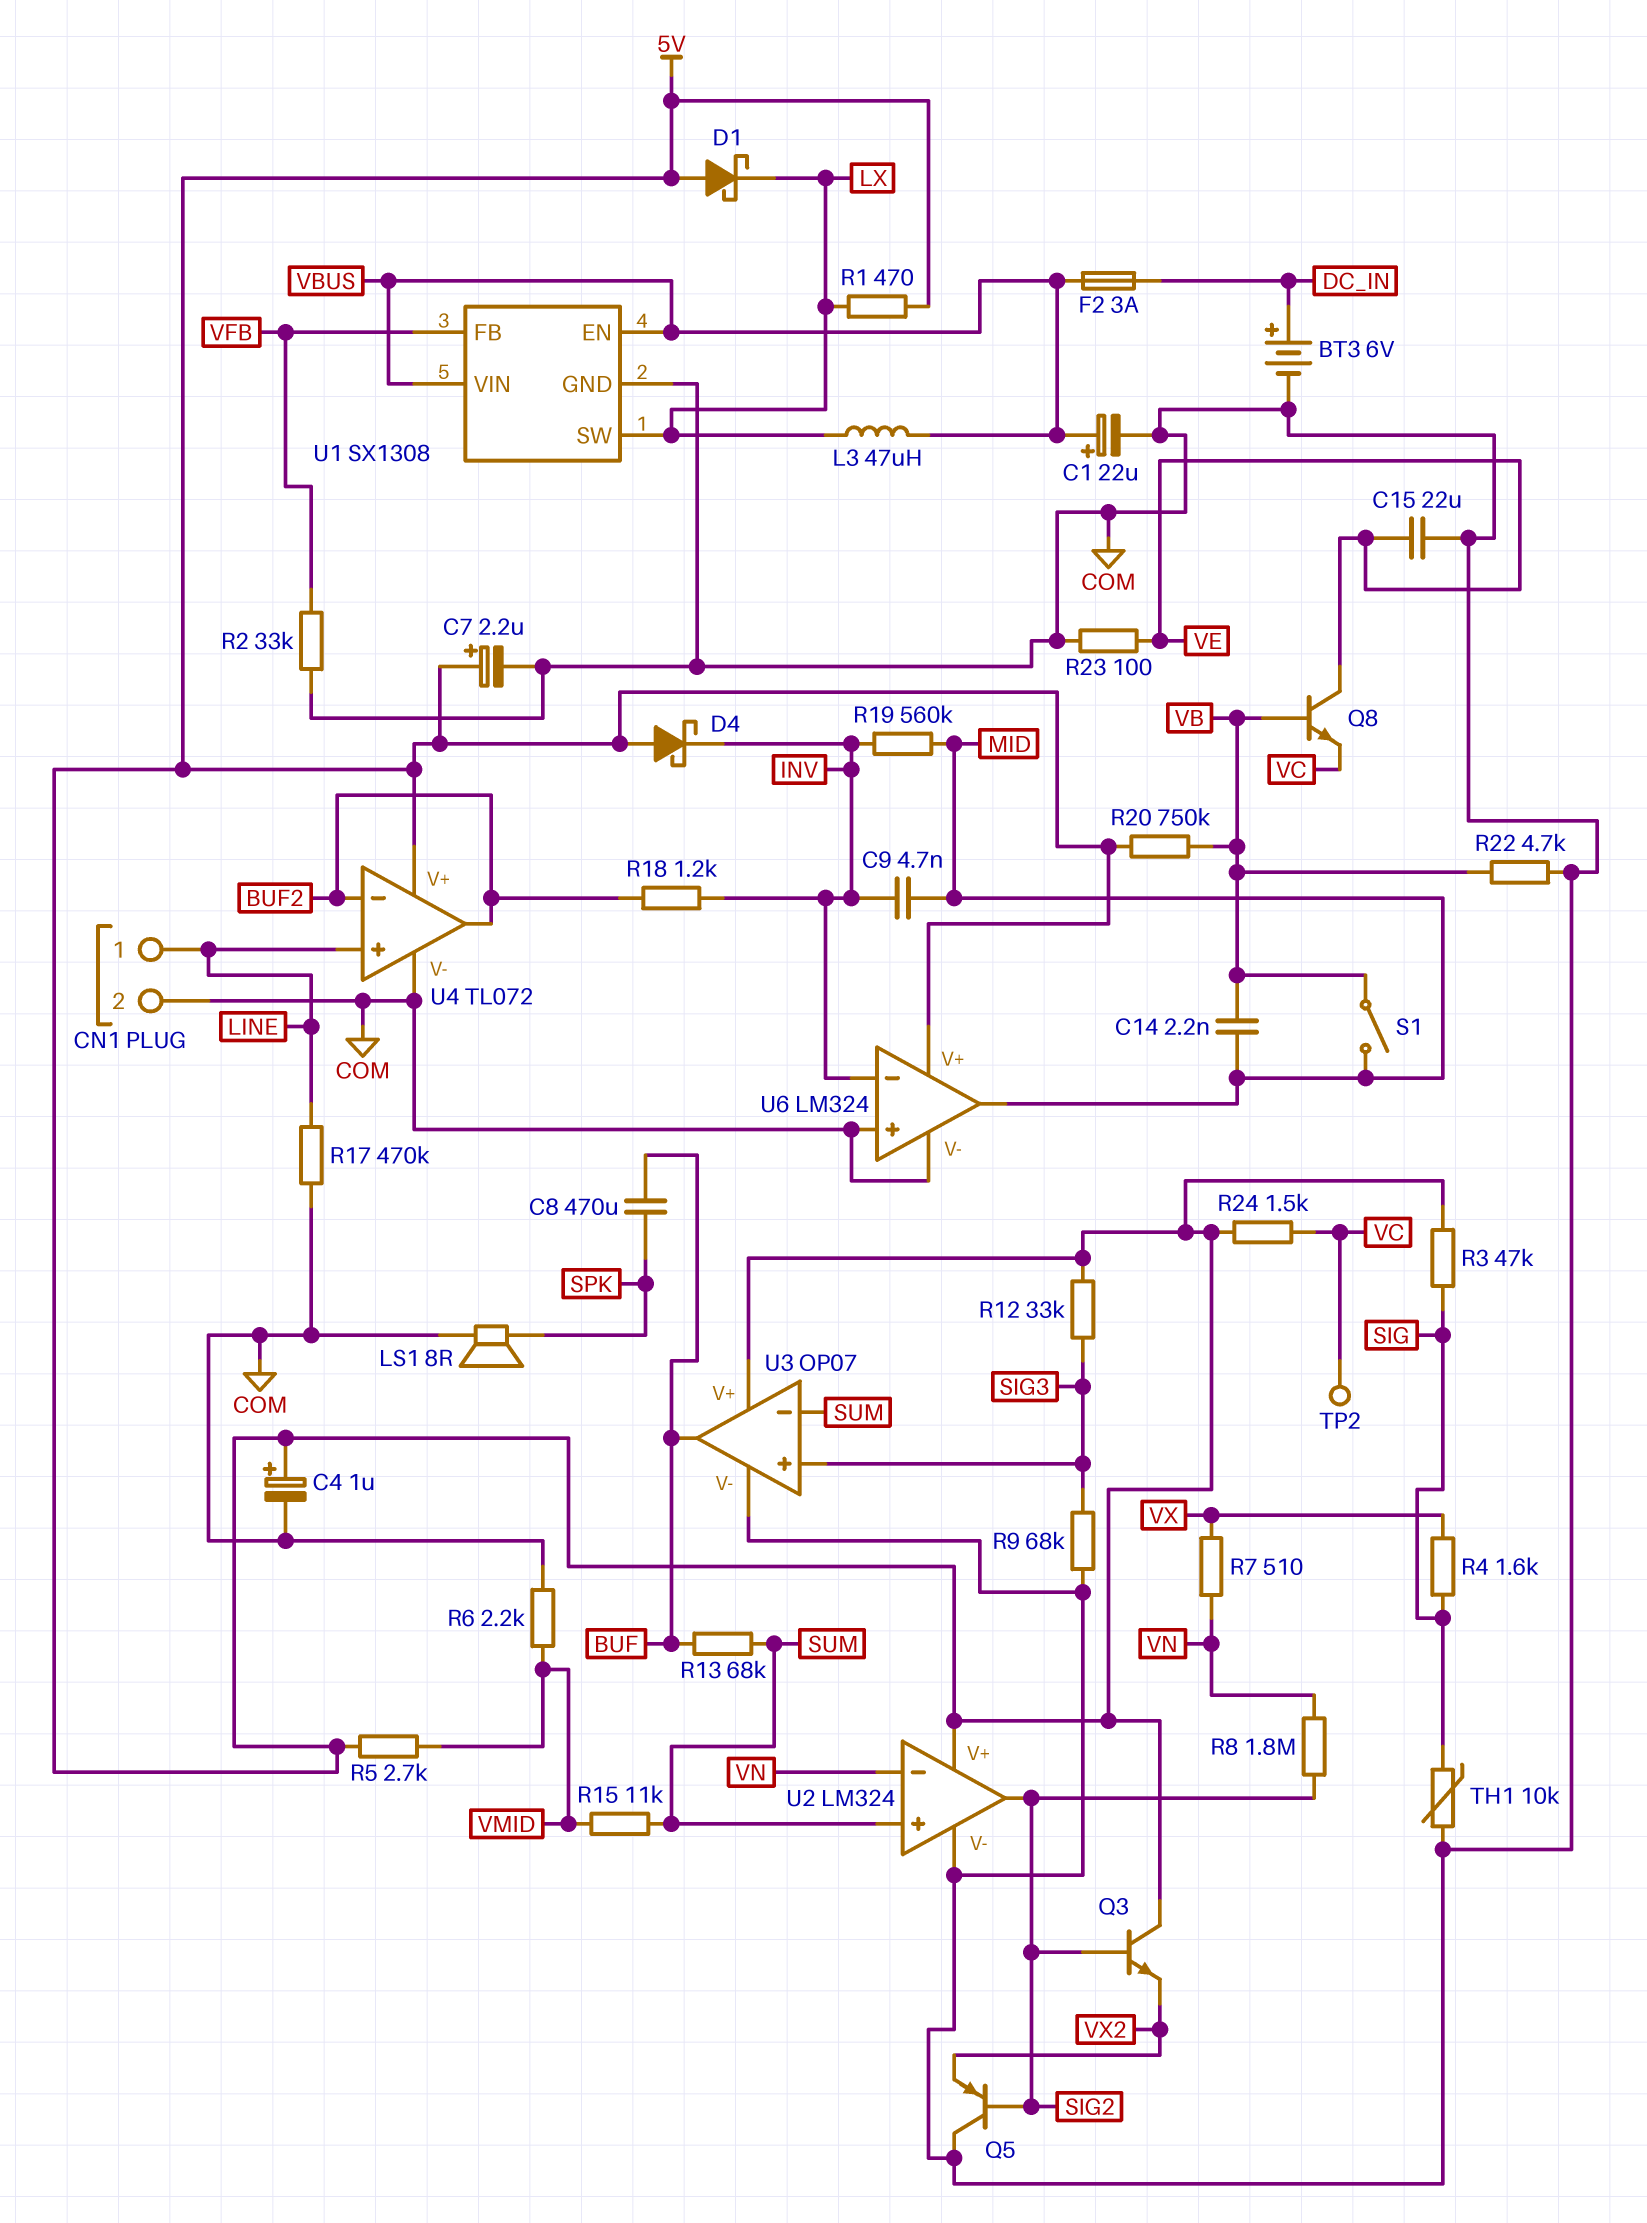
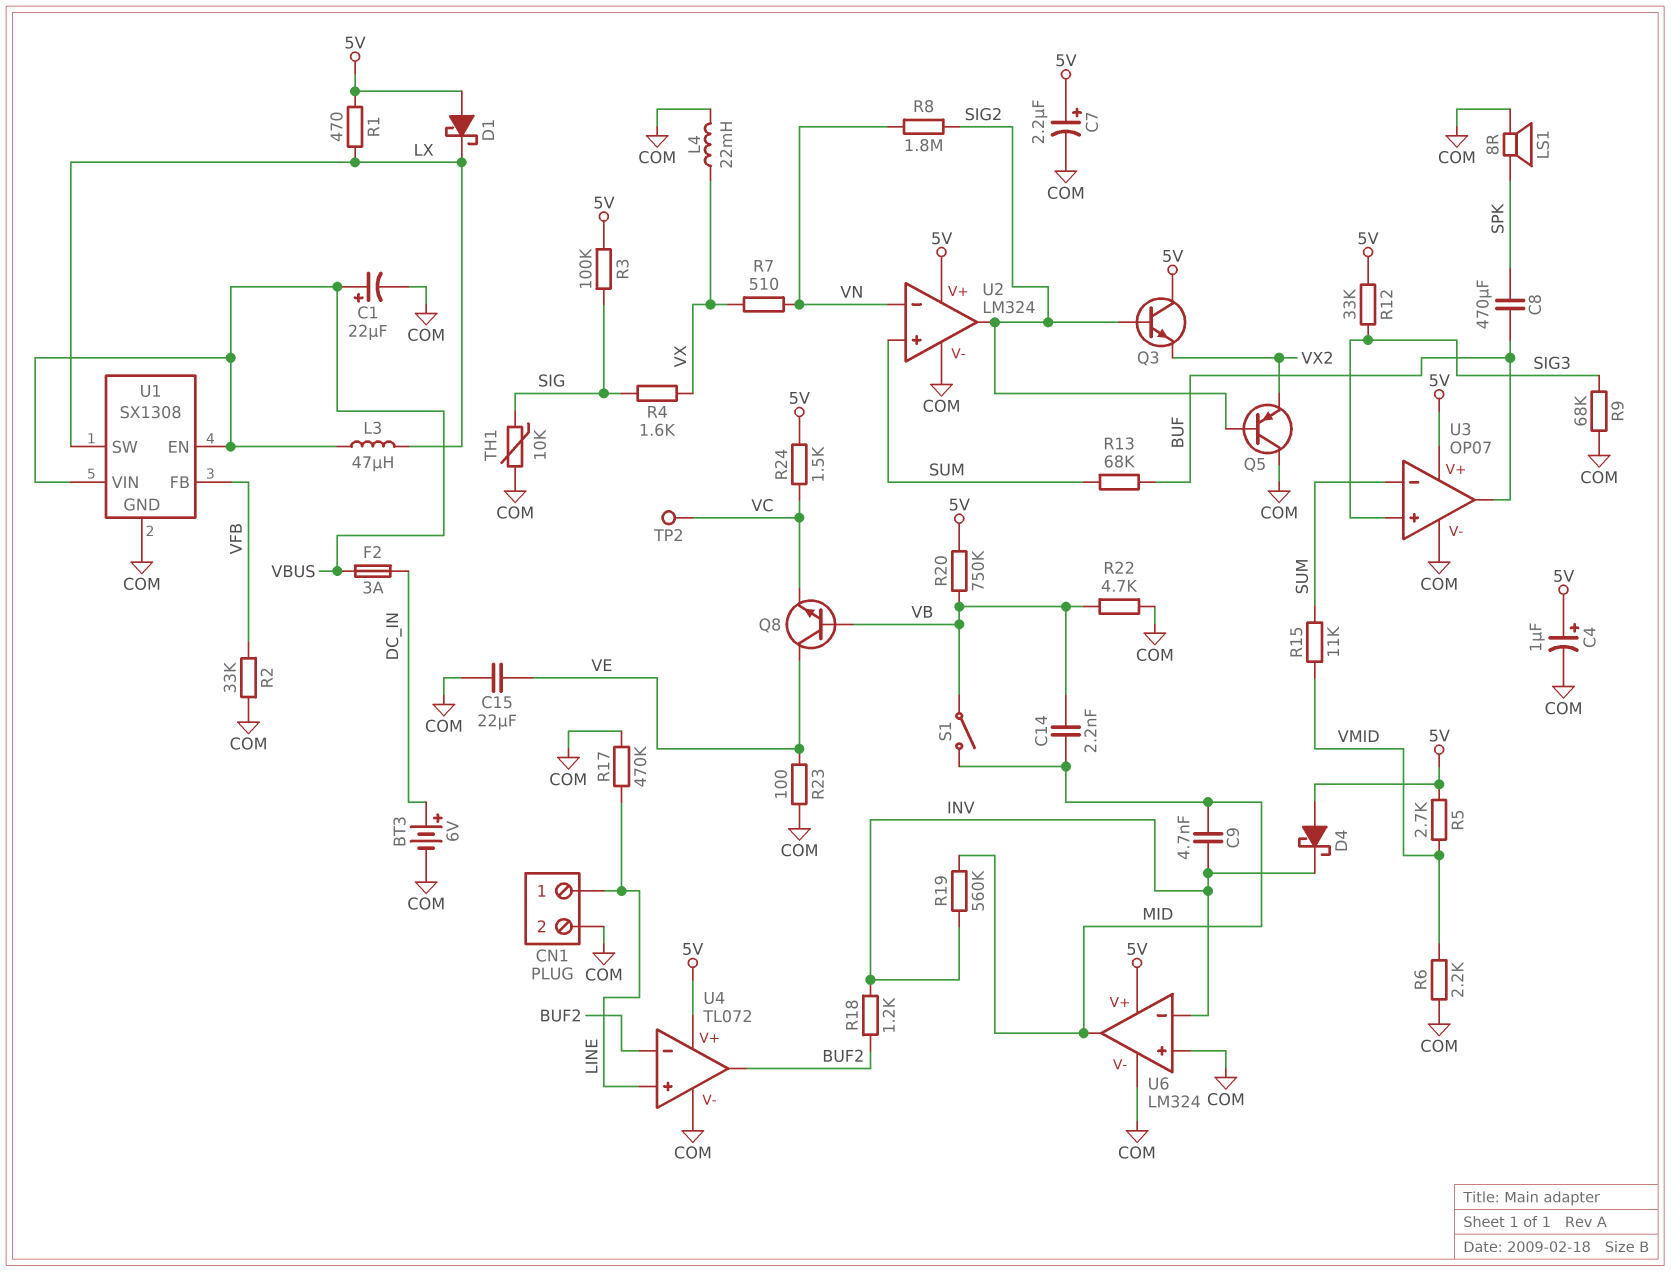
L4: none -> 22mH (COM, VX)
R3: 47k (5V, SIG) -> 100k (5V, SIG)

